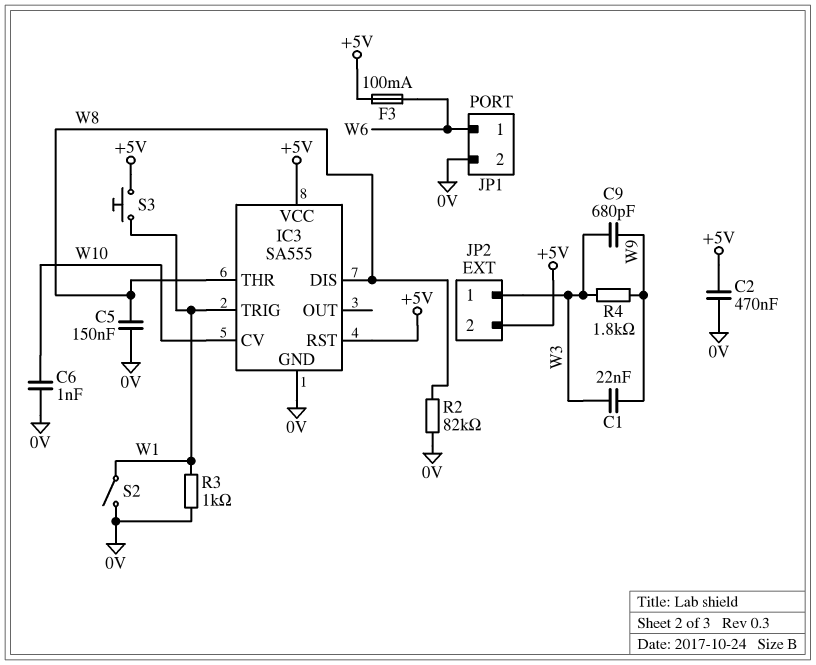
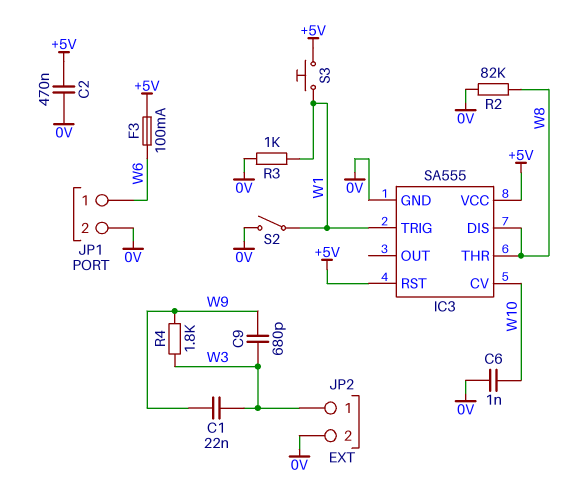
C5: 150nF (0V, W8) -> none
JP2 pin 2: +5V -> 0V

